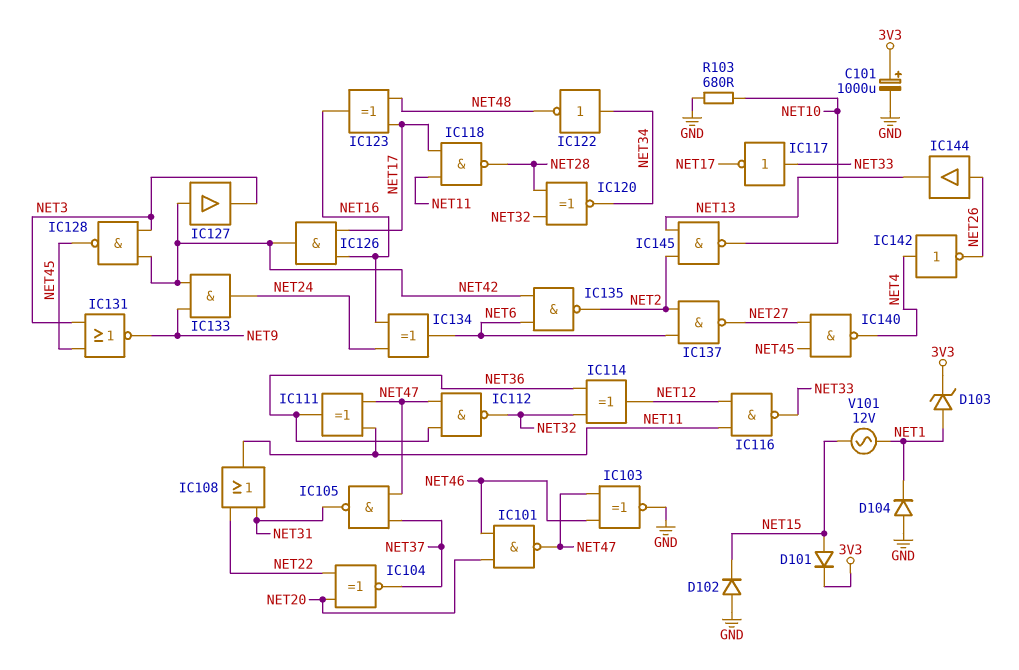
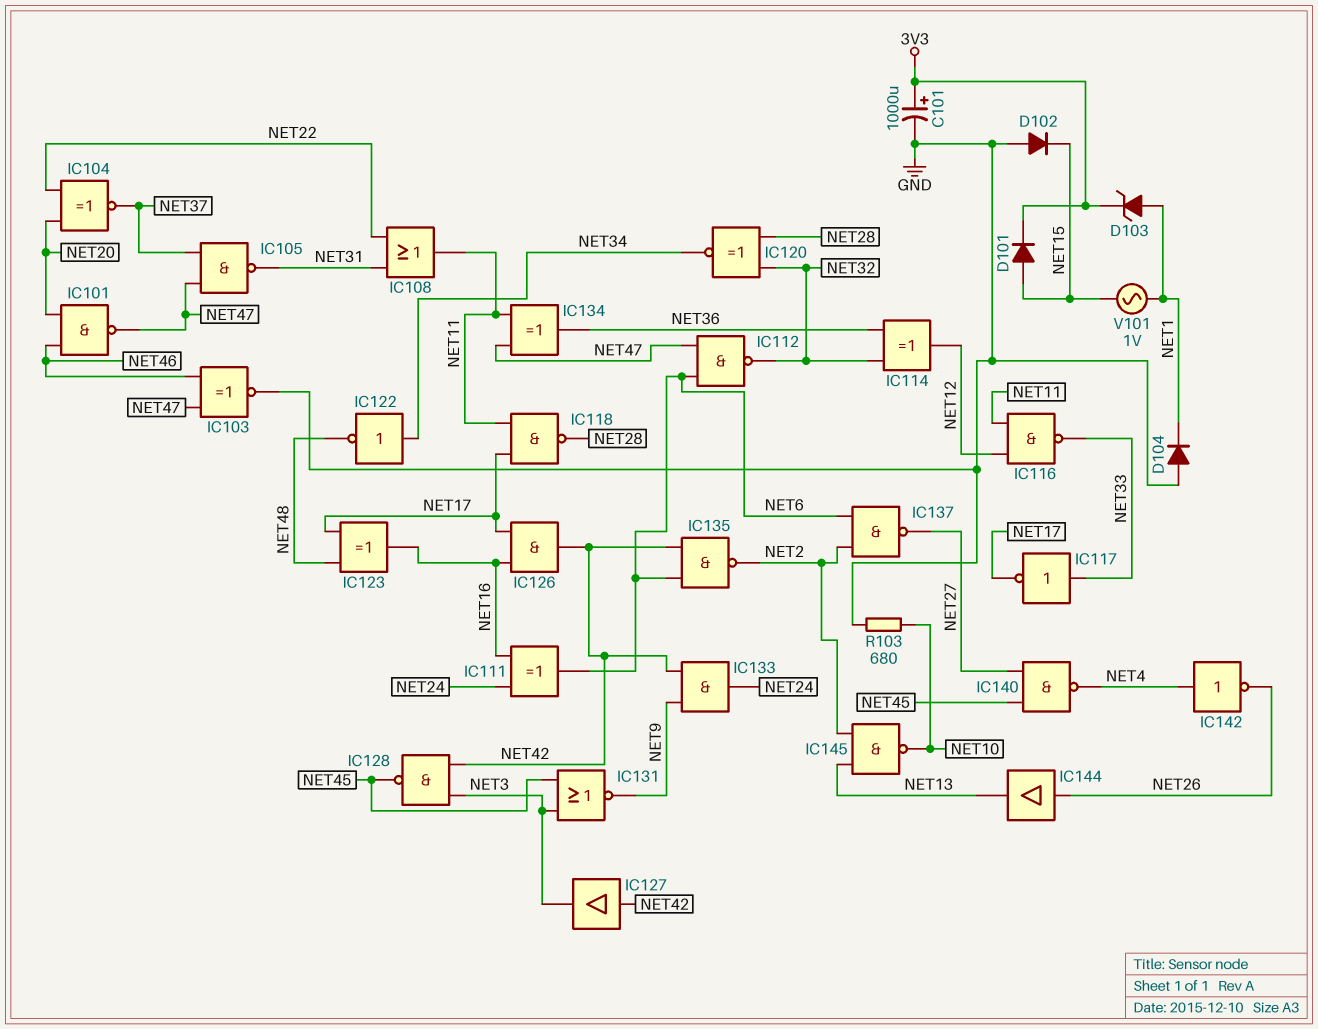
IC111: XOR (in NET11, in NET47, out NET36) -> XOR (in NET16, in NET24, out NET6)
IC112: NAND (in NET36, in NET47, out NET32) -> NAND (in NET6, in NET47, out NET32)
IC134: XOR (in NET16, in NET24, out NET6) -> XOR (in NET11, in NET47, out NET36)
V101: AC 12V (NET1, NET15) -> AC 1V (NET1, NET15)

